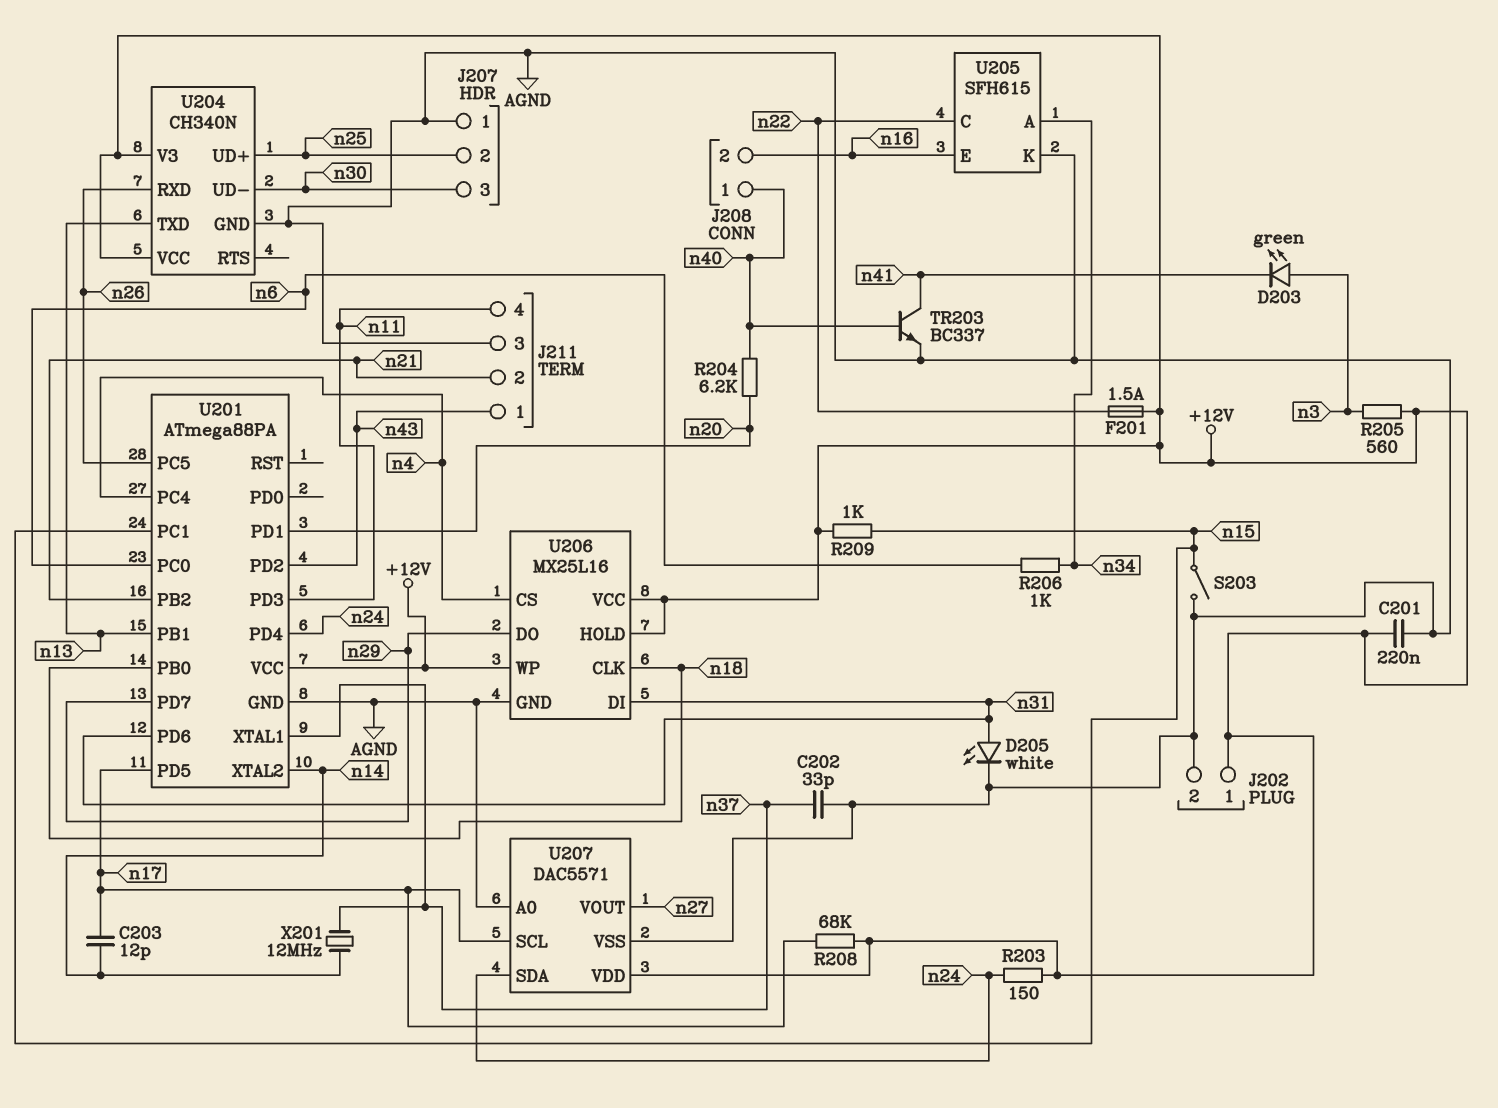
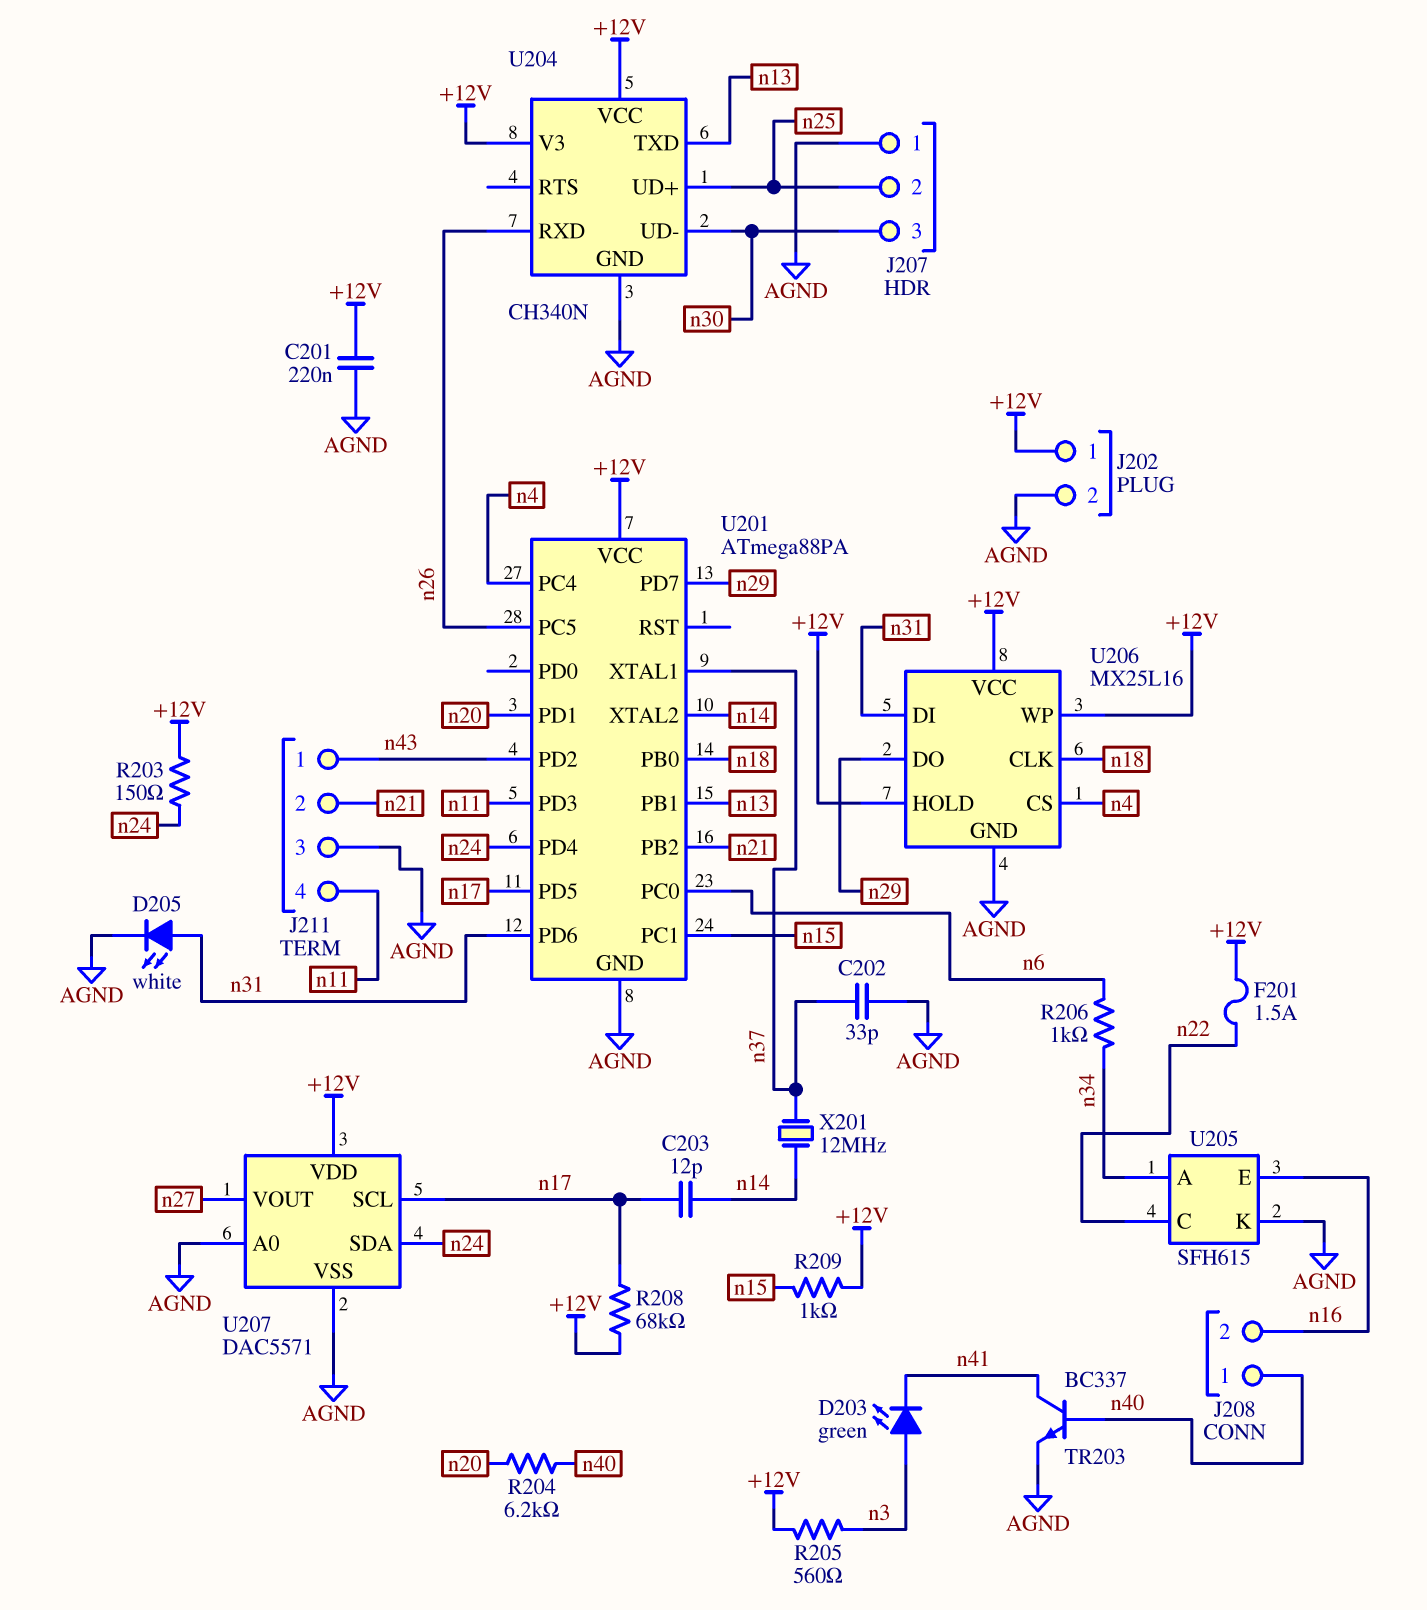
S203: switch (AGND, n15) -> none

